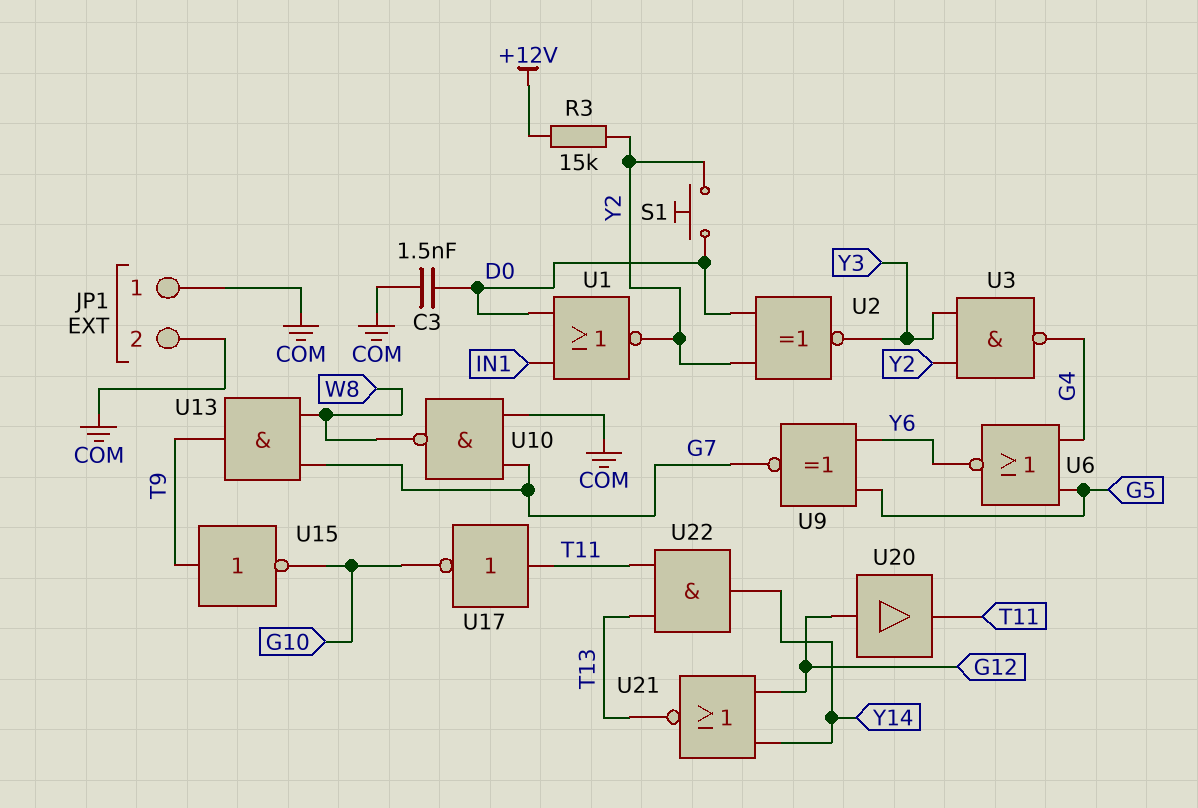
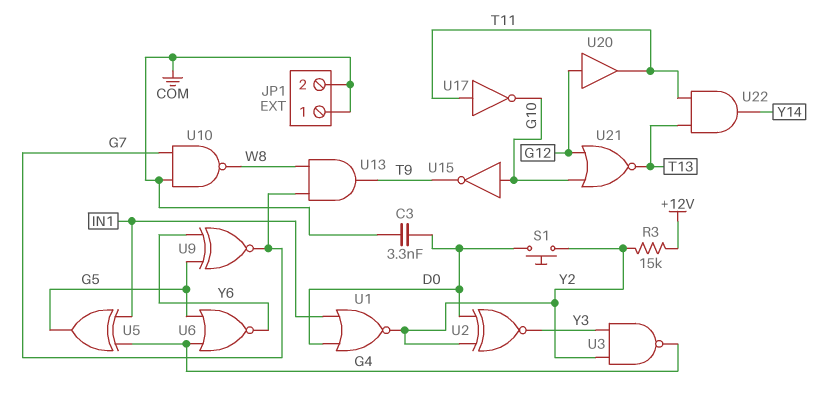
C3: 1.5nF (COM, D0) -> 3.3nF (COM, D0)
U5: none -> XOR (in G4, in IN1, out G5)
U15: NOT (in T9, out G10) -> NOT (in G10, out T9)
U21: NOR (in G12, in Y14, out T13) -> NOR (in G10, in G12, out T13)

